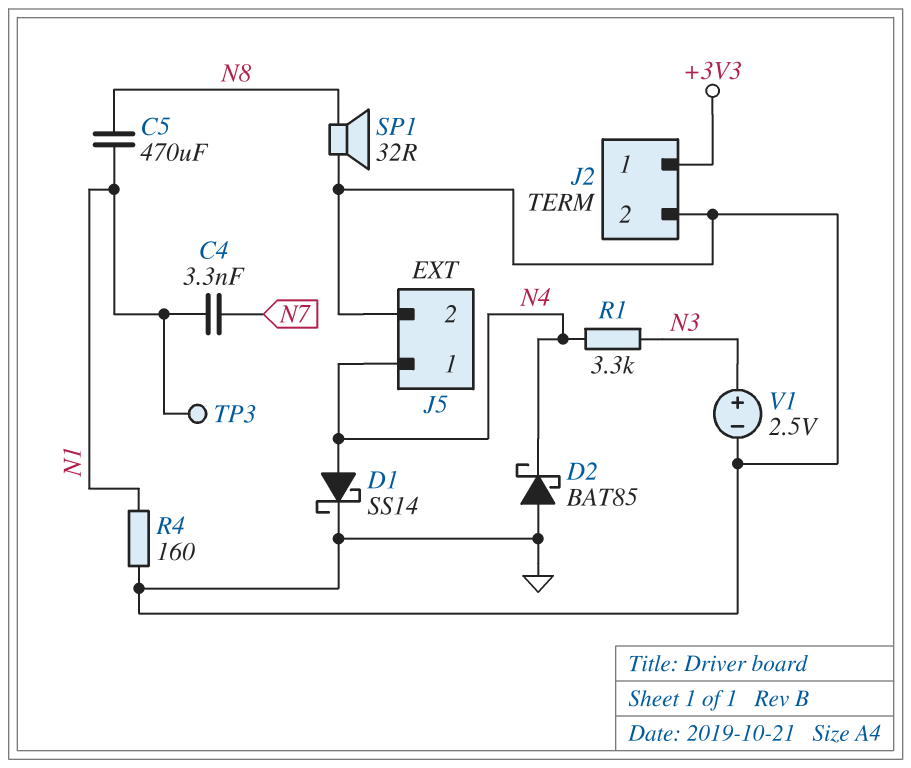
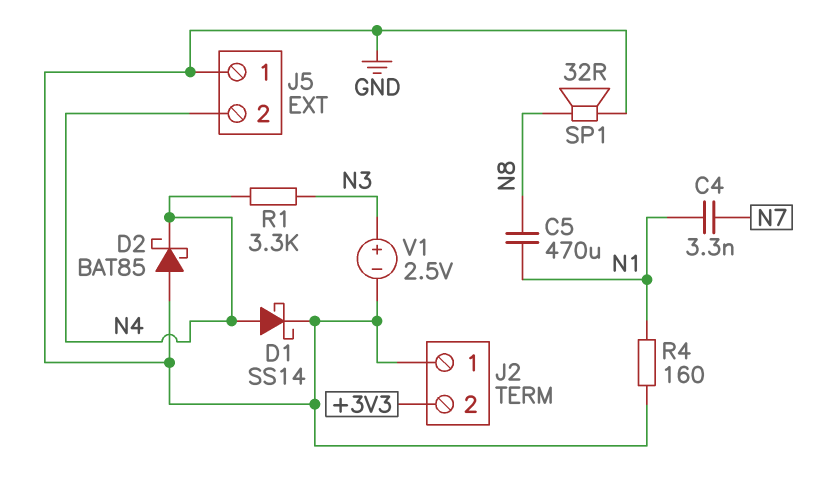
J2 pin 1: +3V3 -> GND
J2 pin 2: GND -> +3V3
J5 pin 1: N4 -> GND
J5 pin 2: GND -> N4
TP3: test point (N1) -> none

